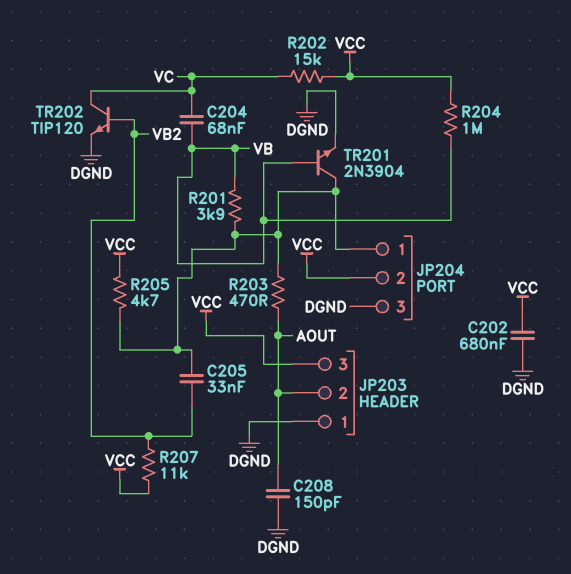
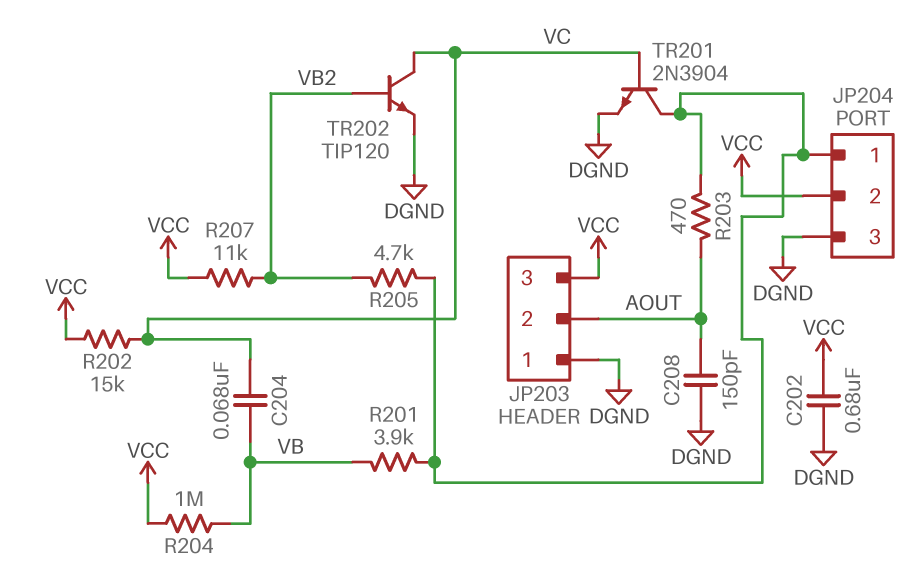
C205: 33nF (JP204/1, VB2) -> none
R205: 4.7k (JP204/1, VCC) -> 4.7k (JP204/1, VB2)
TR201: NPN 2N3904 (B VB, C JP204/1, E DGND) -> NPN 2N3904 (B VC, C JP204/1, E DGND)

